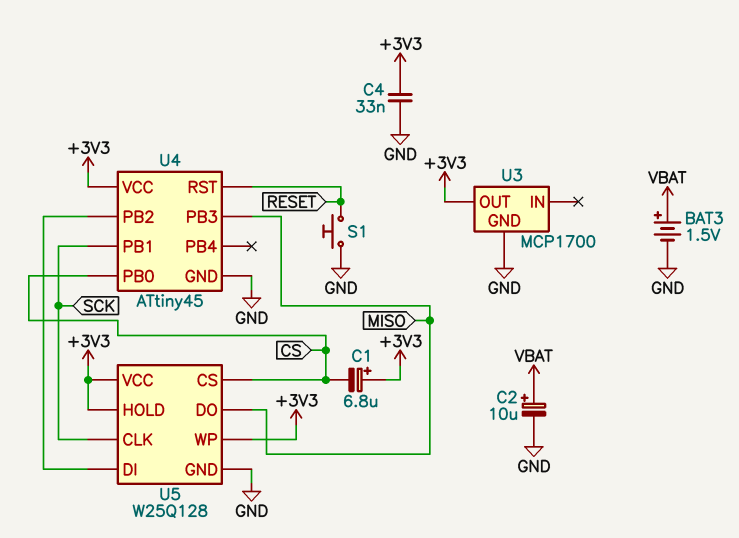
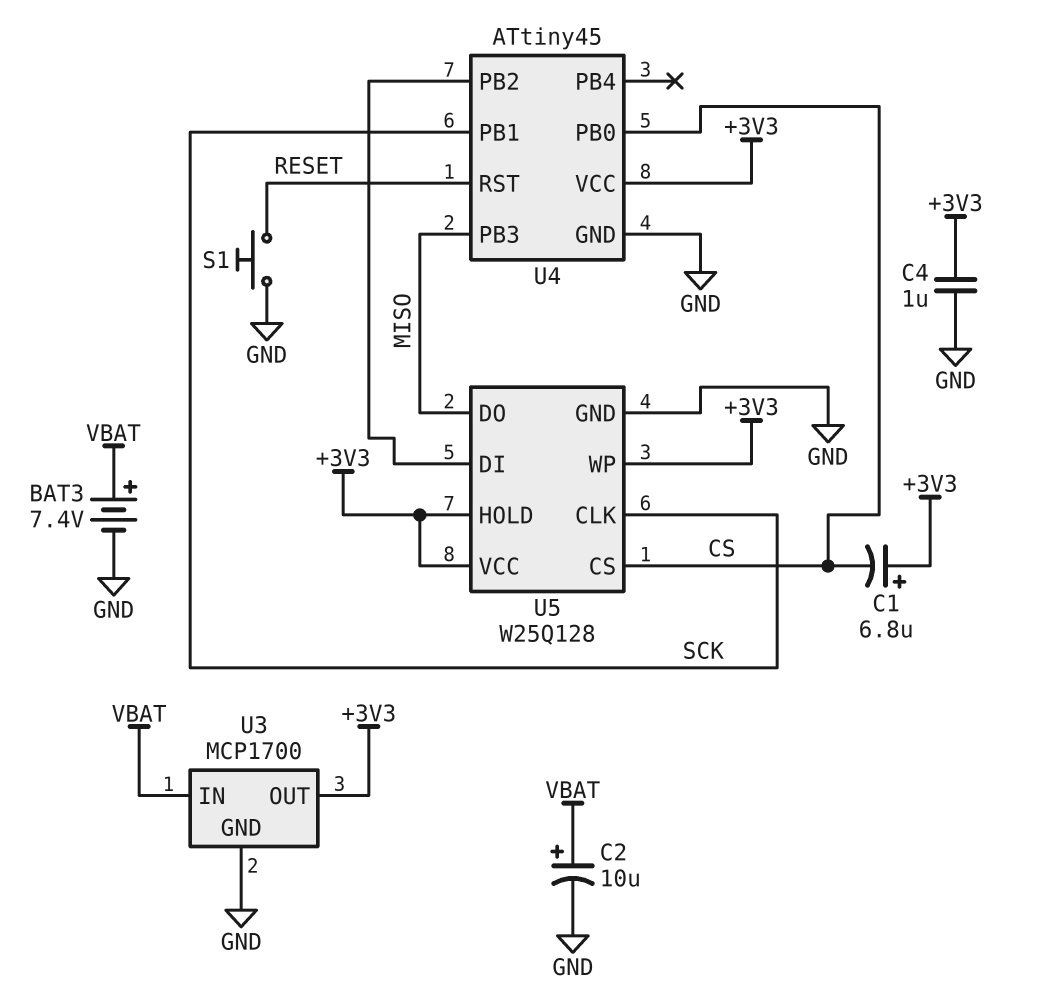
BAT3: 1.5V (plus VBAT, minus GND) -> 7.4V (plus VBAT, minus GND)
C4: 33nF (+3V3, GND) -> 1uF (+3V3, GND)
U3 pin IN: none -> VBAT

